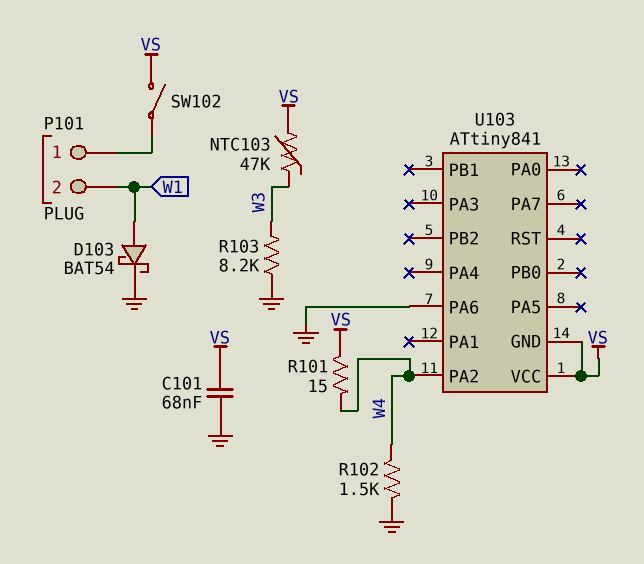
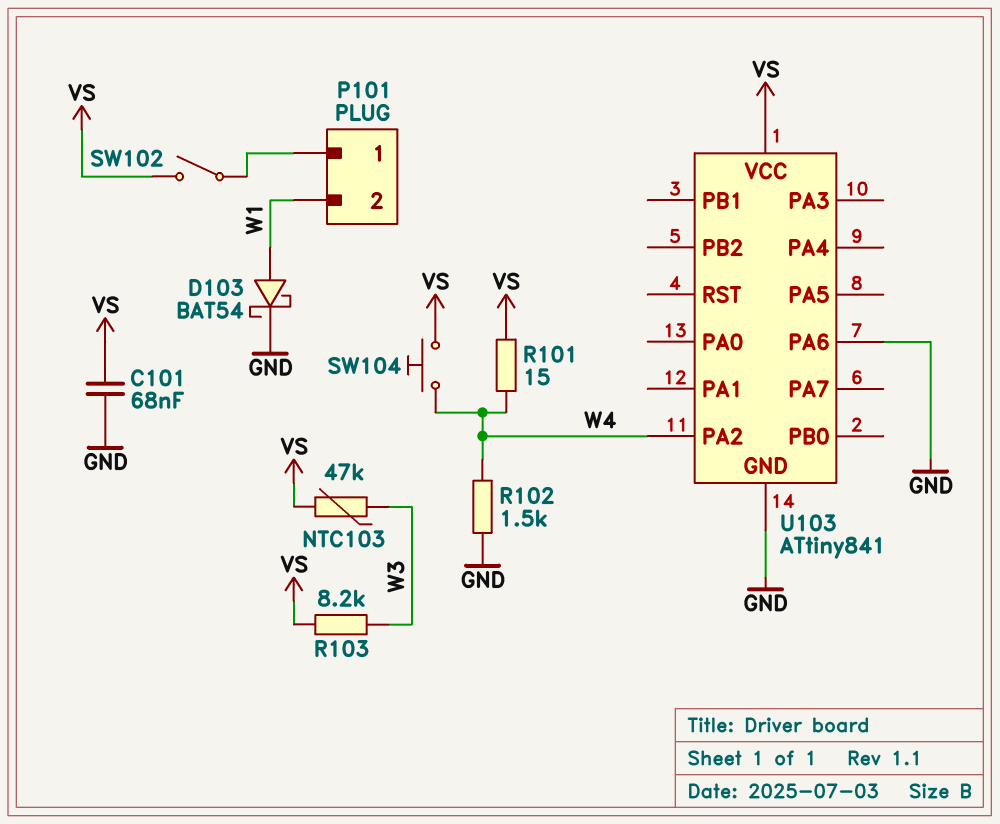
R103: 8.2k (GND, W3) -> 8.2k (VS, W3)
SW104: none -> button (VS, W4)
U103 pin GND: VS -> GND

